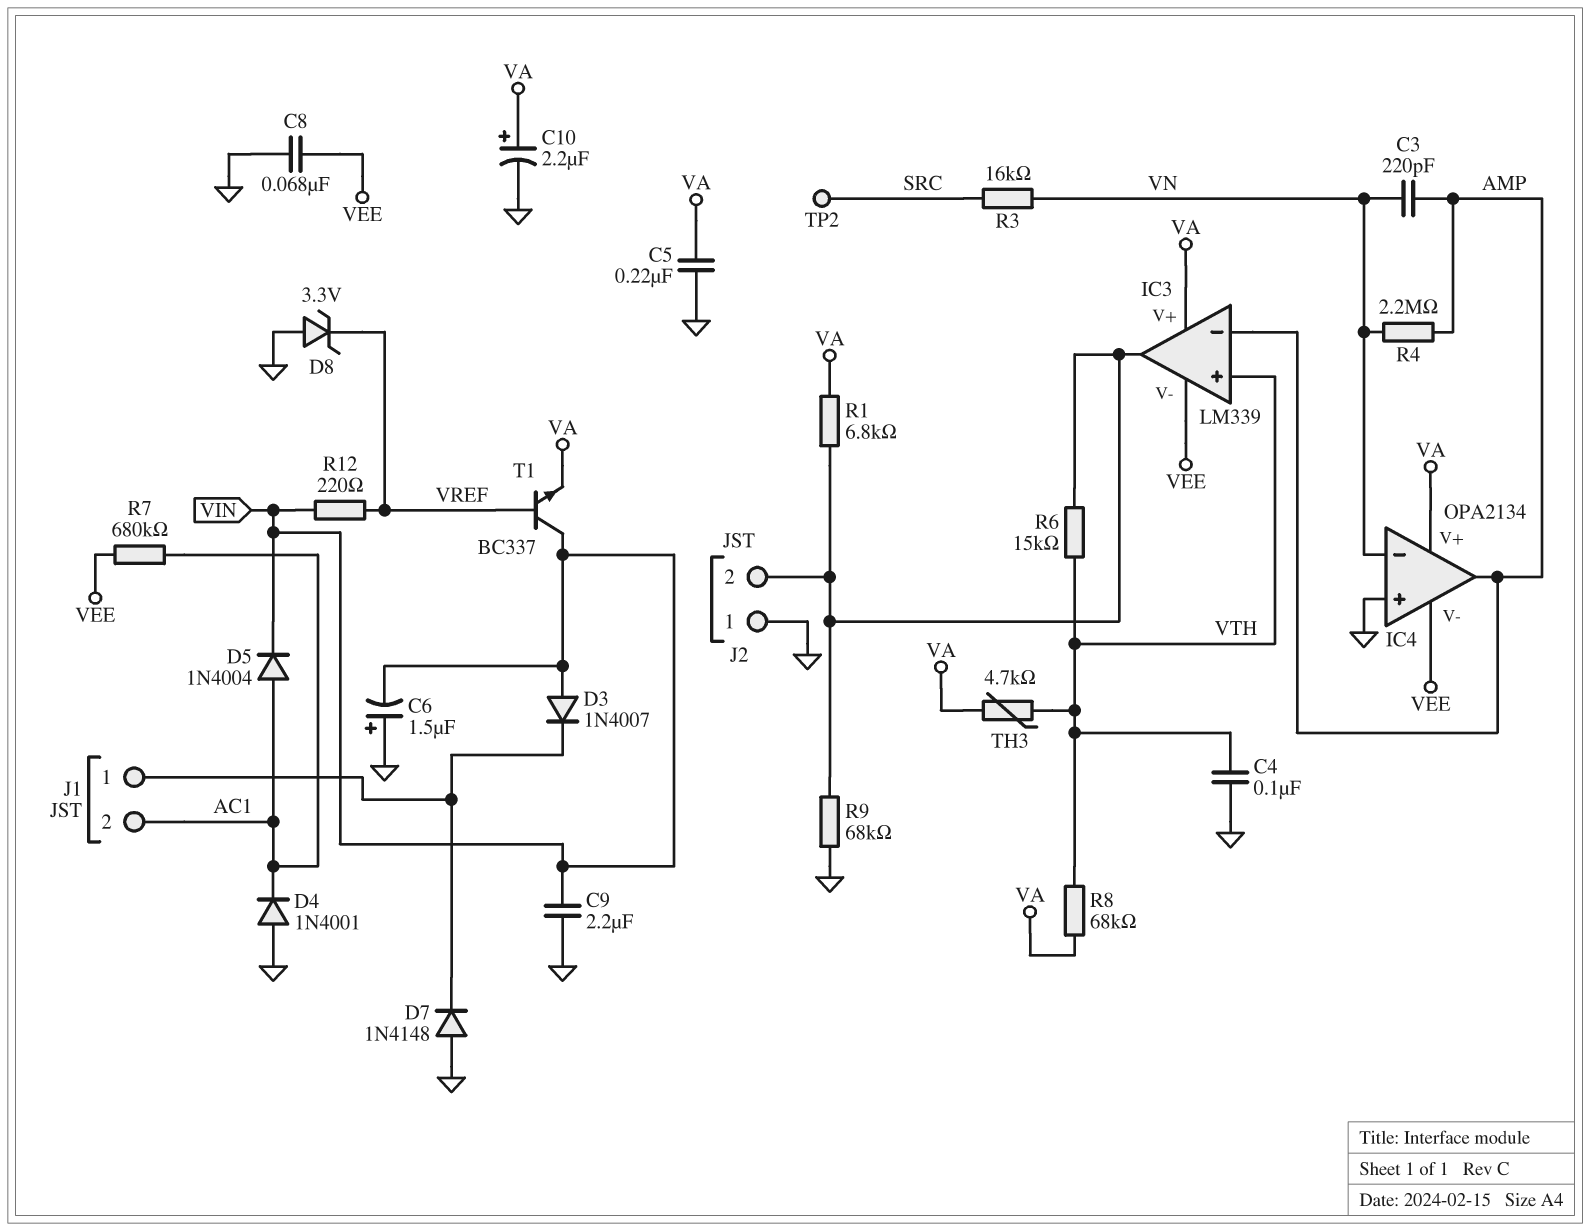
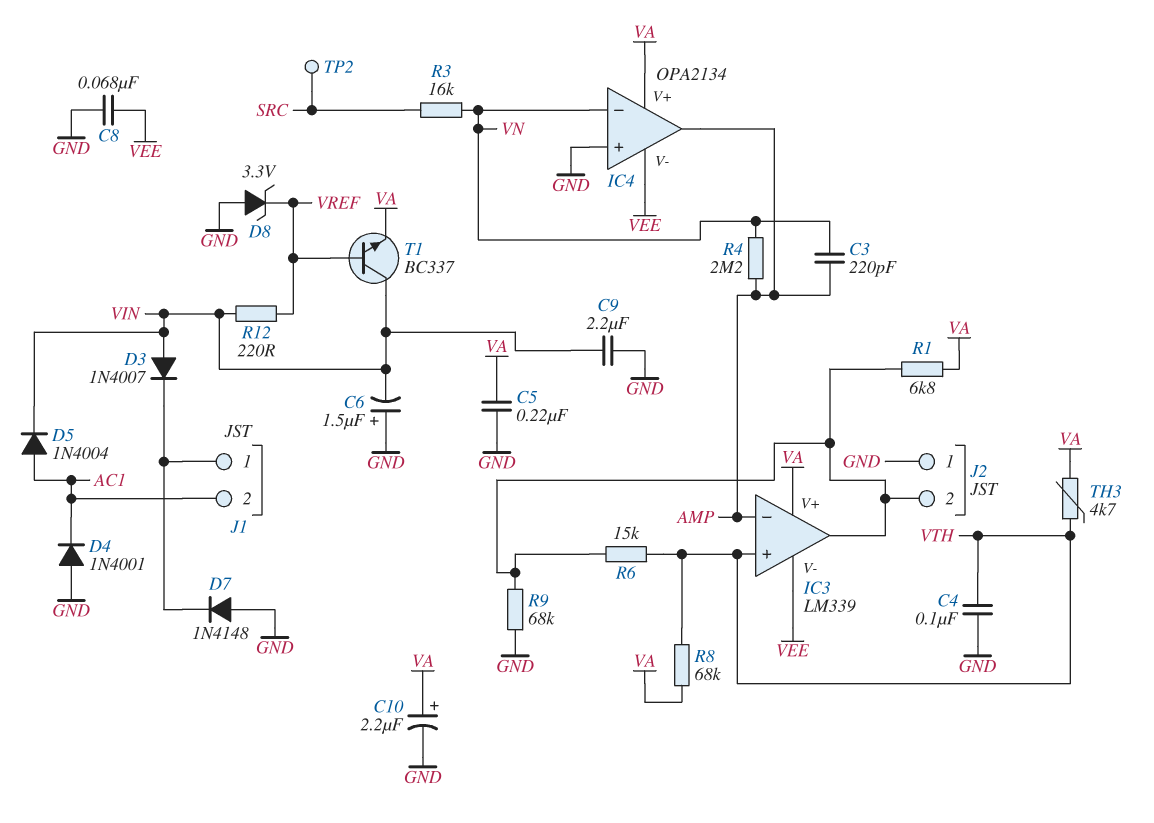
R7: 680k (AC1, VEE) -> none

